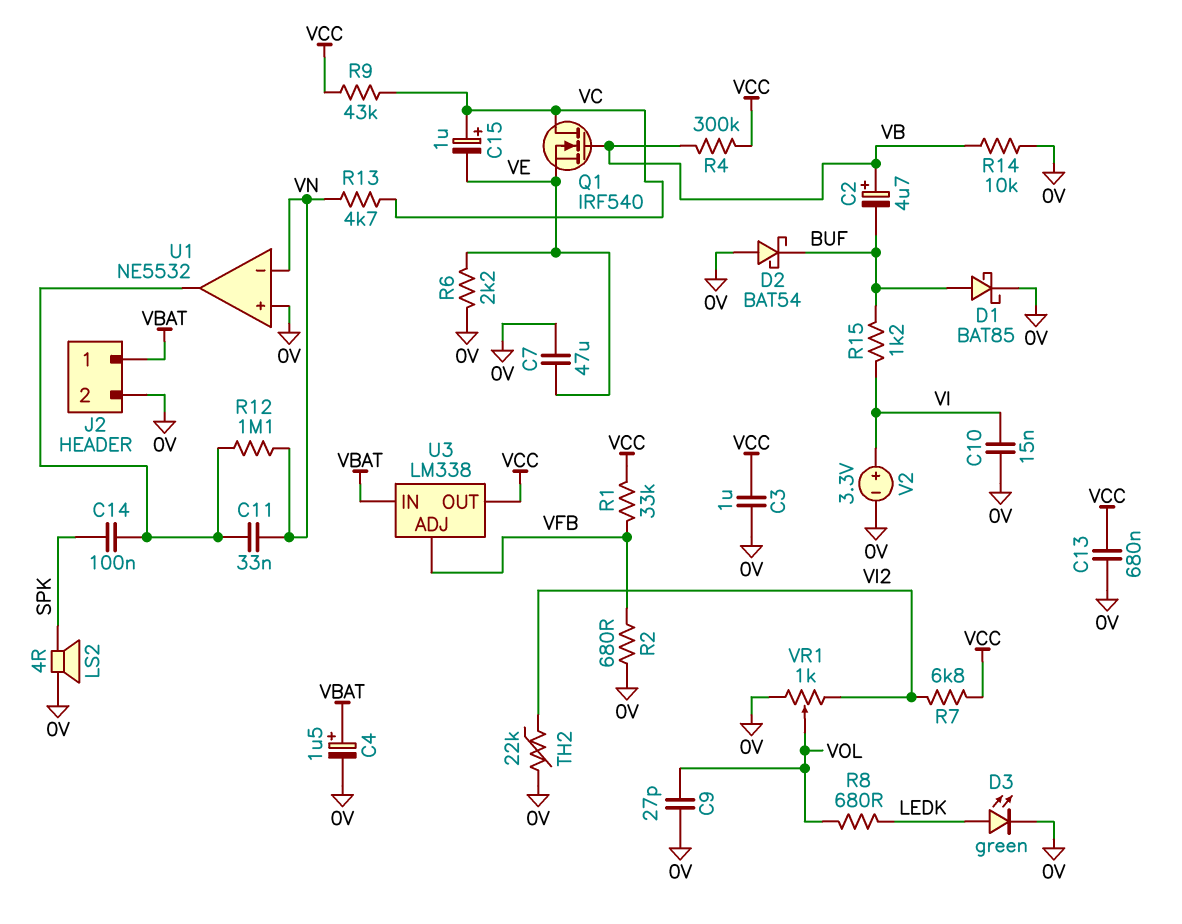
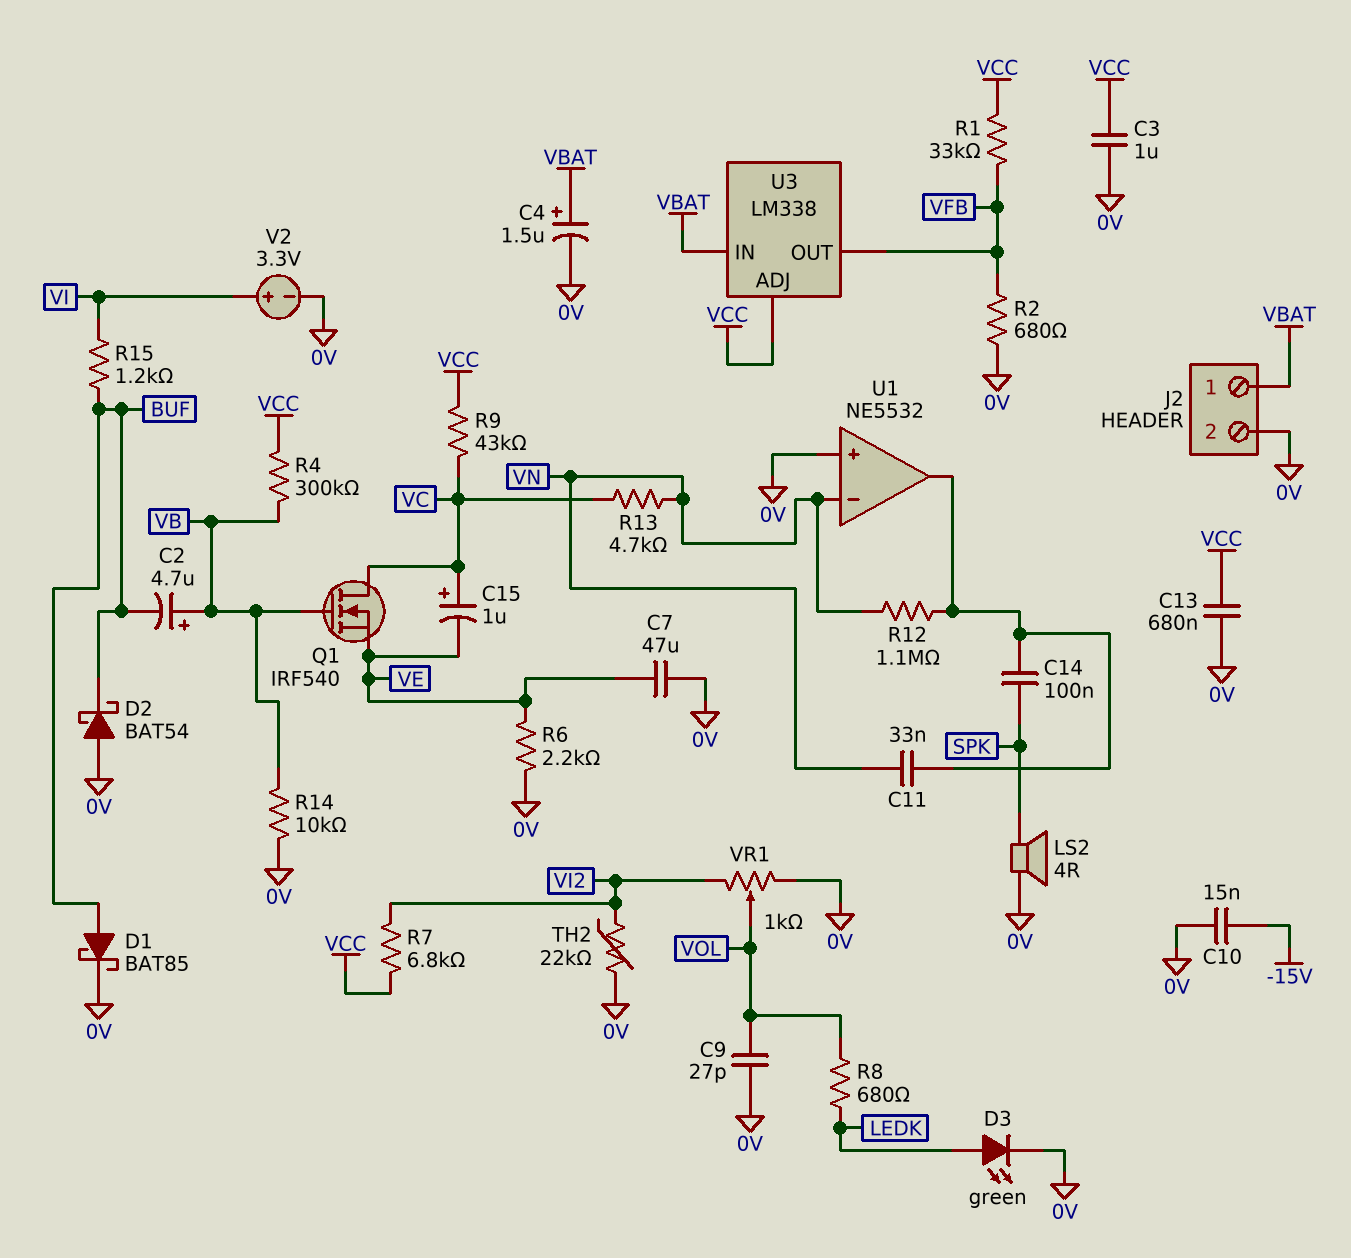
C10: 15nF (0V, VI) -> 15nF (-15V, 0V)
U3 pin ADJ: VFB -> VCC
U3 pin OUT: VCC -> VFB

